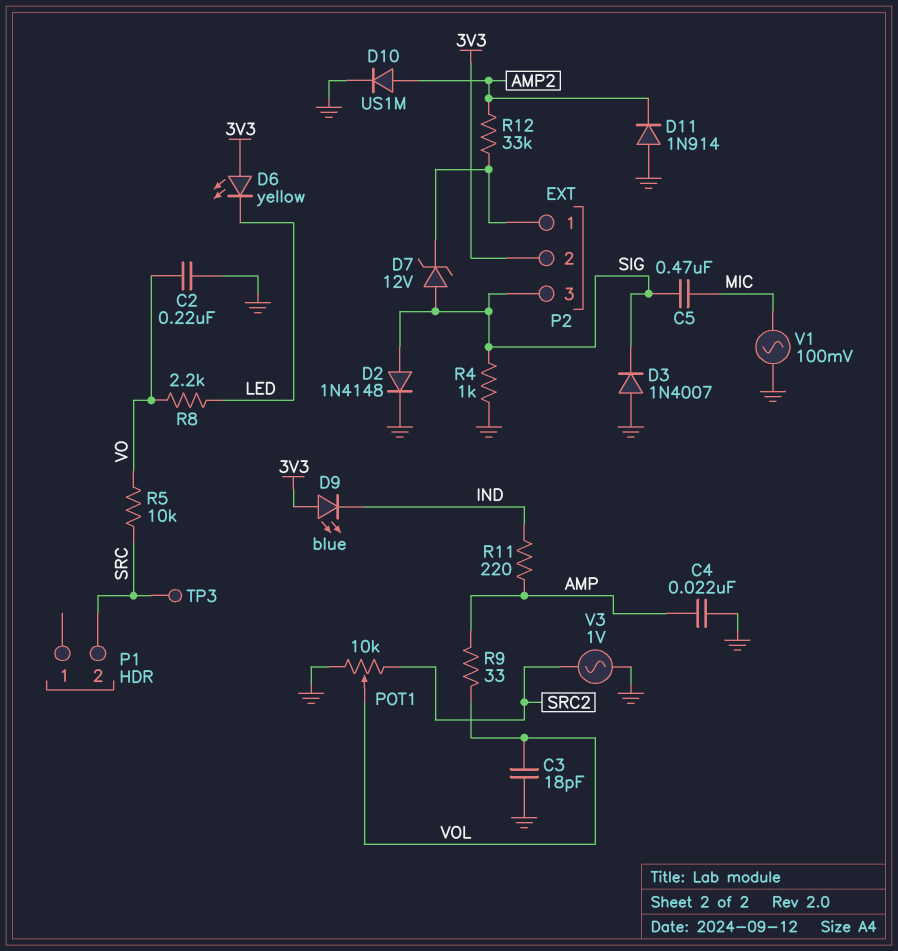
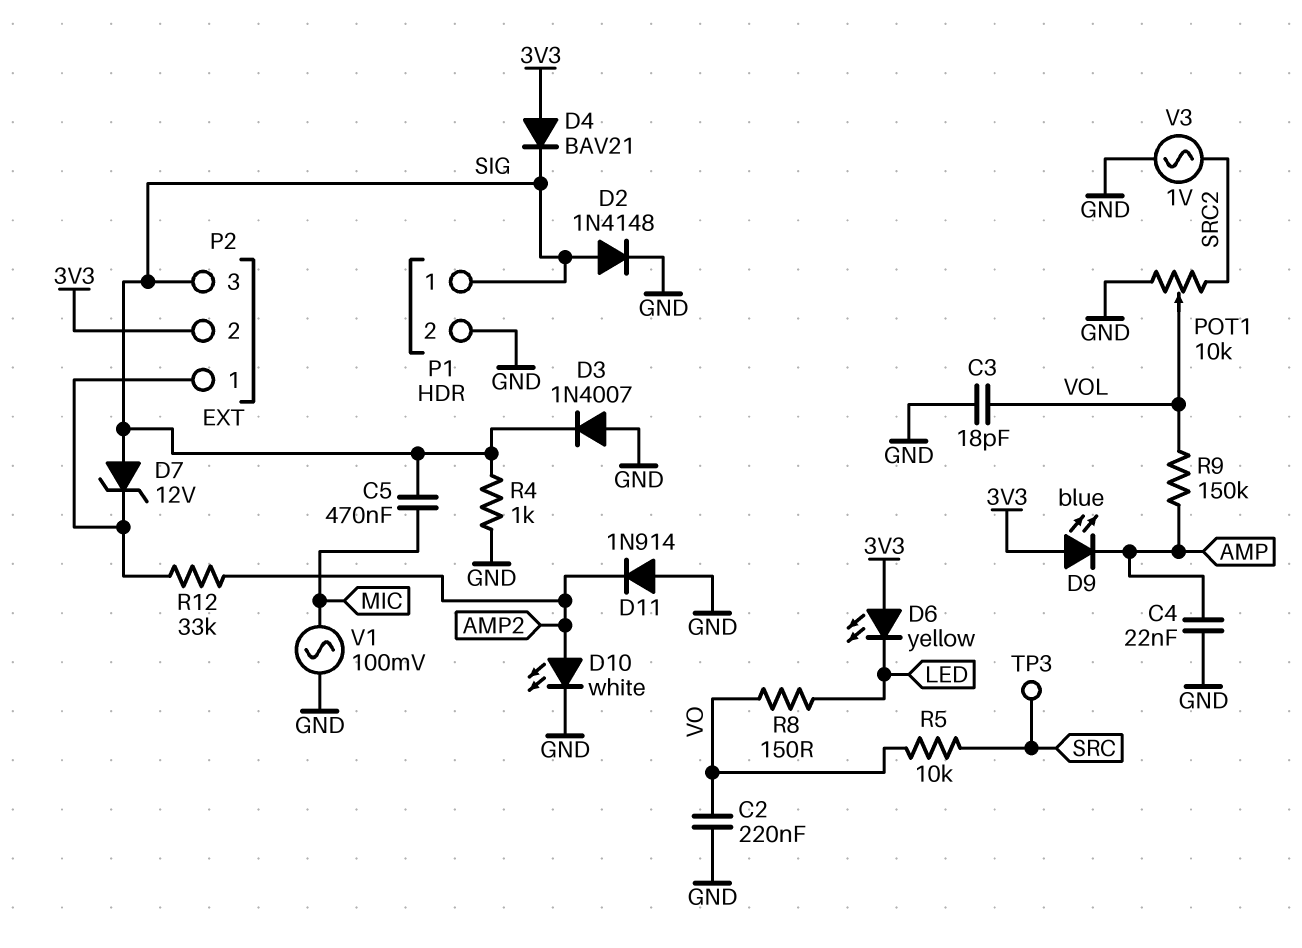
D4: none -> diode BAV21 (A 3V3, K SIG)
D9: LED blue (A 3V3, K IND) -> LED blue (A 3V3, K AMP)
D10: diode US1M (A AMP2, K GND) -> LED white (A AMP2, K GND)
P1 pin 1: none -> SIG
P1 pin 2: SRC -> GND
R8: 2.2k (LED, VO) -> 150 (LED, VO)
R9: 33 (AMP, VOL) -> 150k (AMP, VOL)
R11: 220 (AMP, IND) -> none

